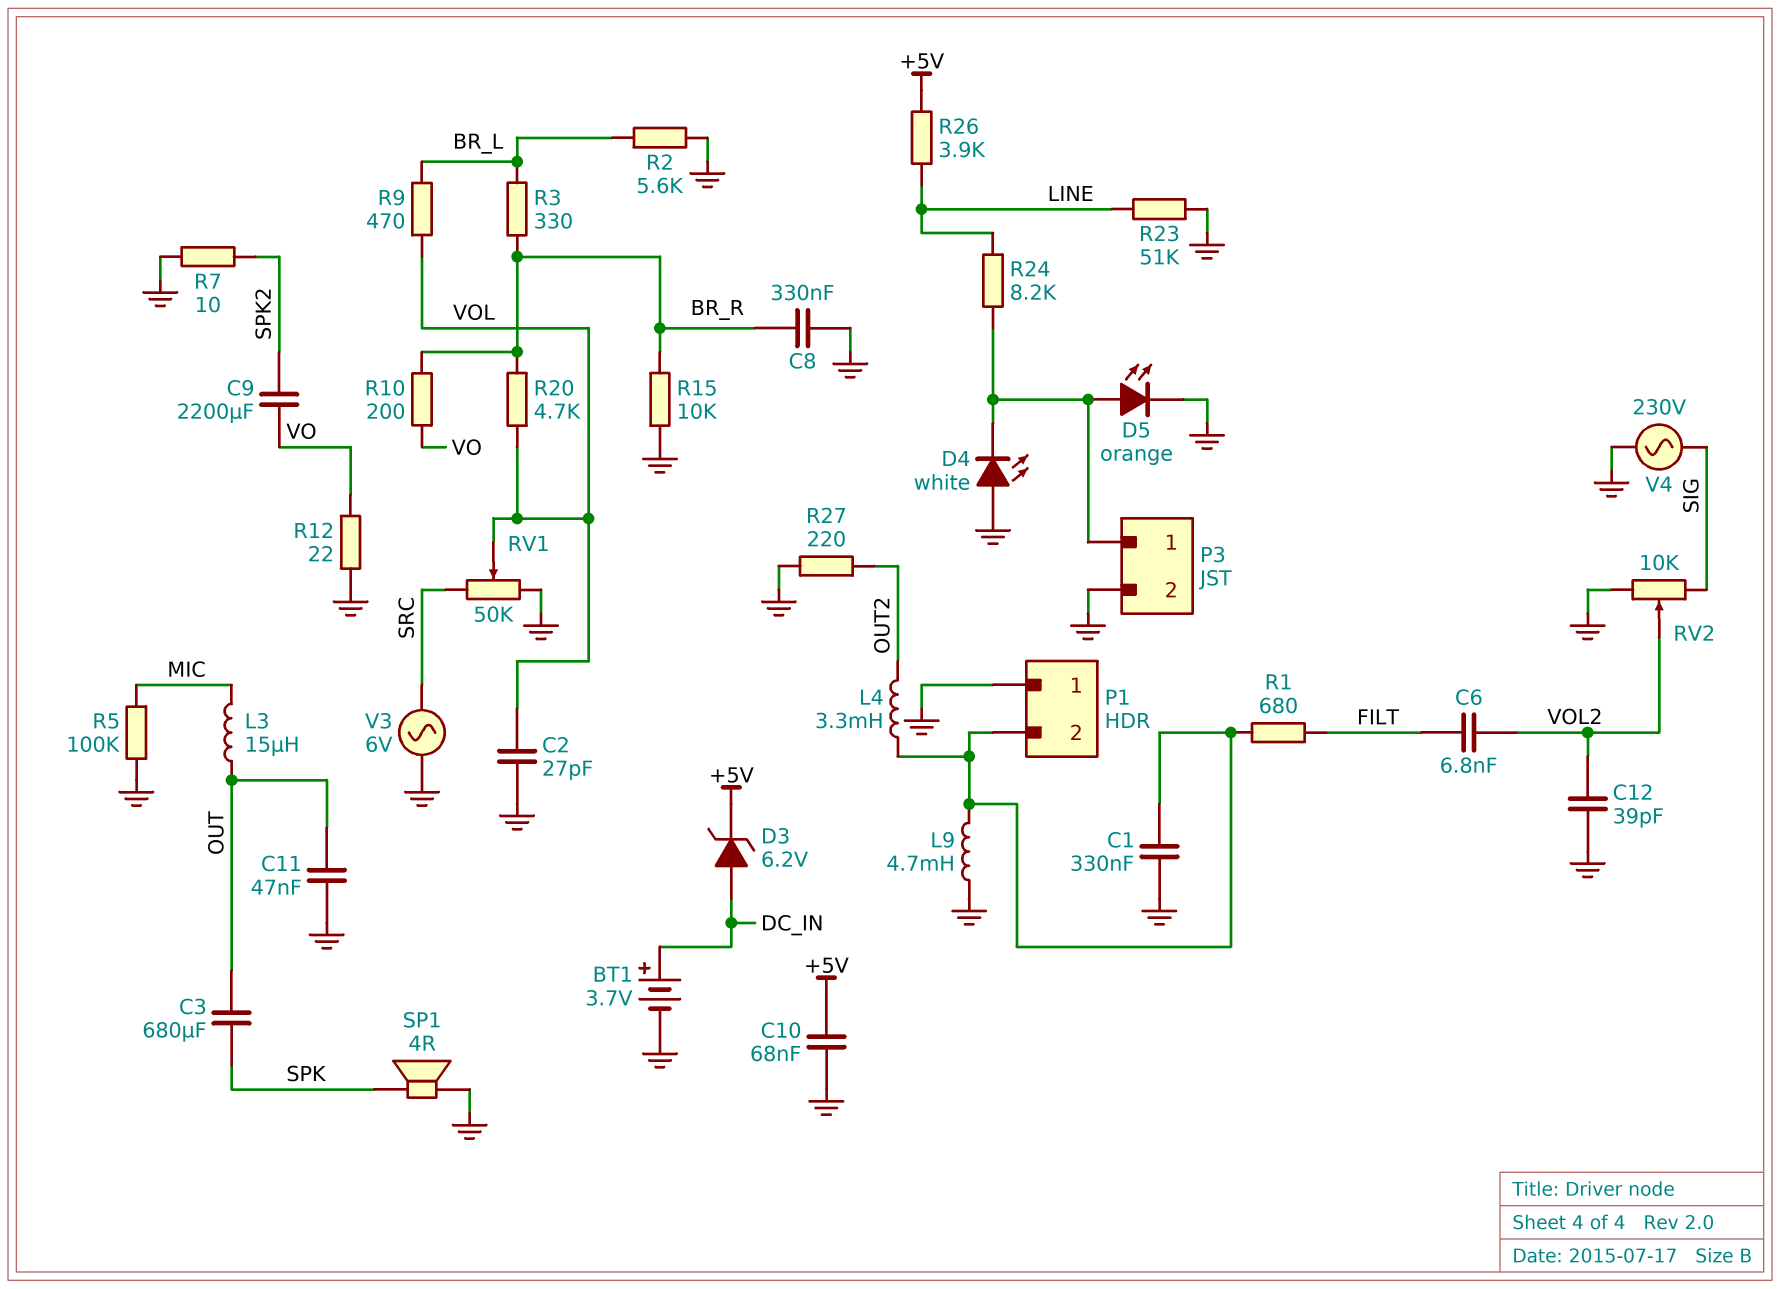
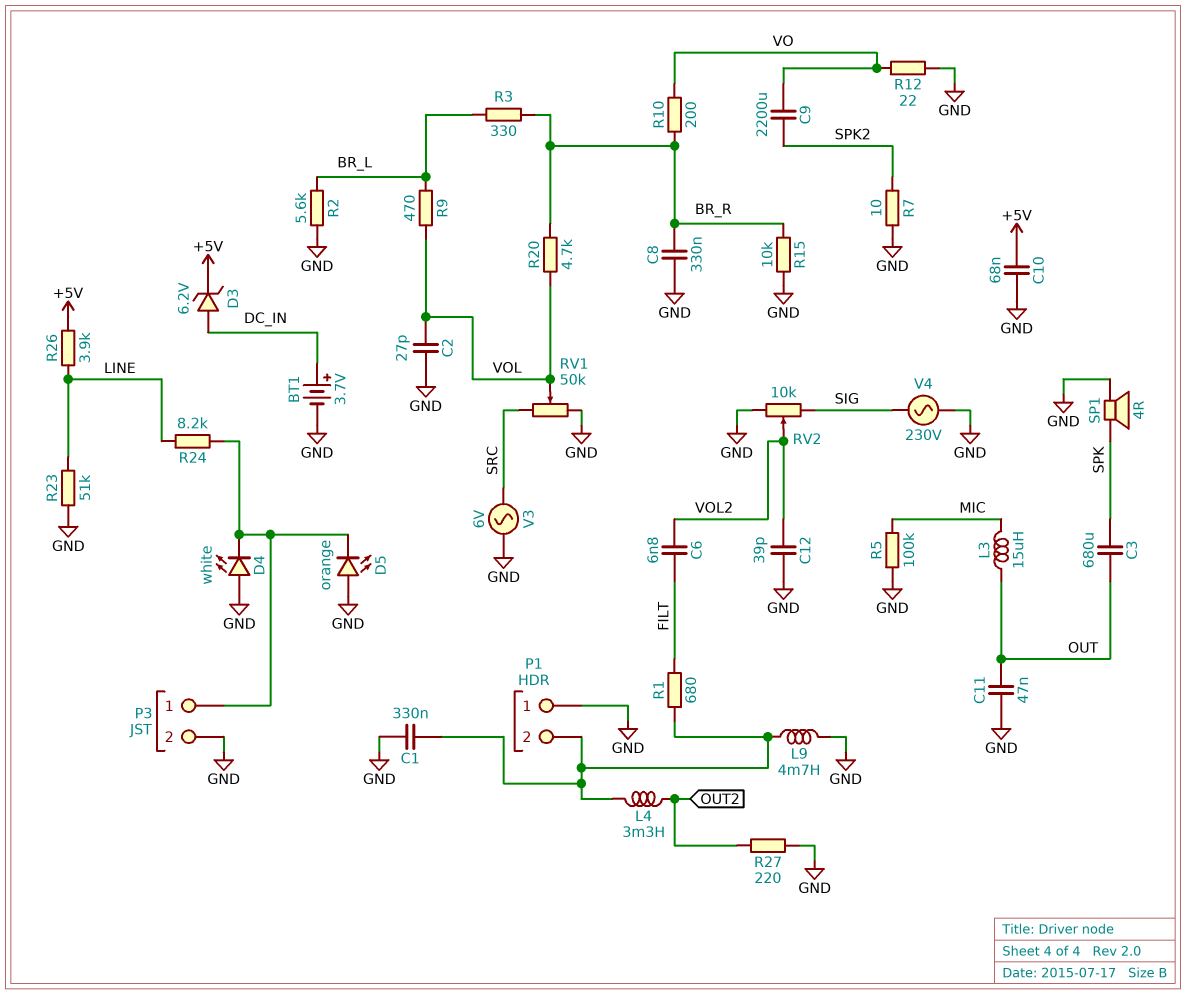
D5: LED orange (A P3/1, K GND) -> LED orange (A GND, K P3/1)

